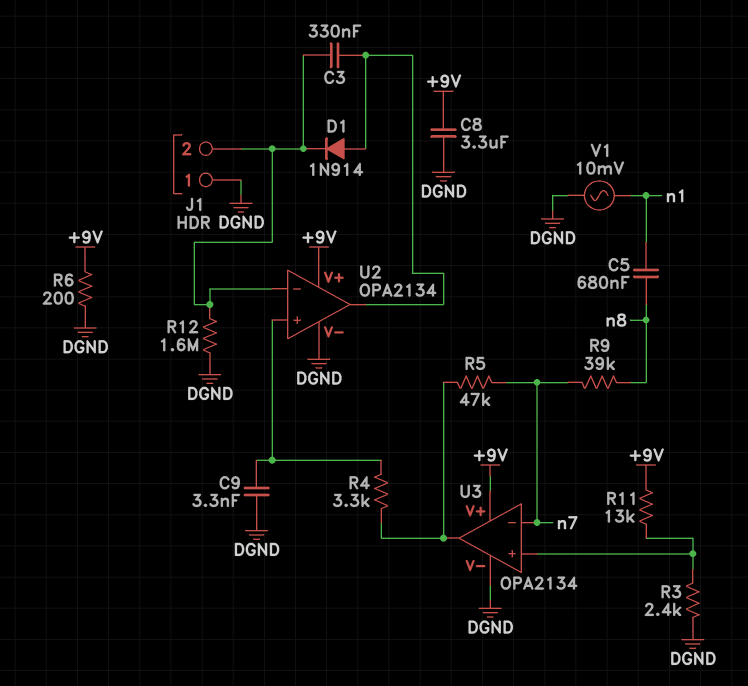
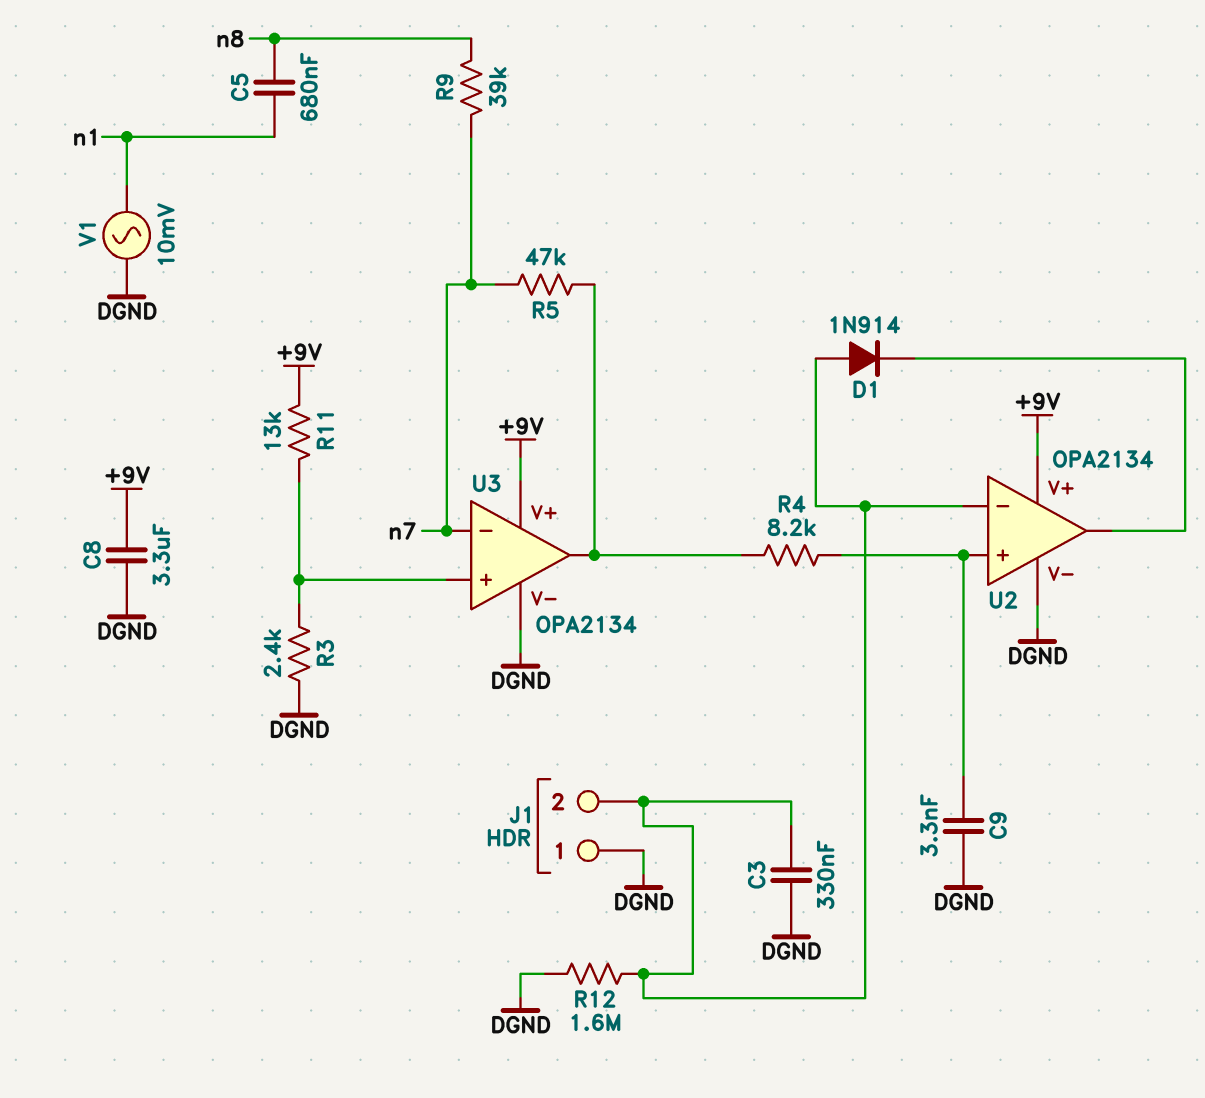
C3: 330nF (J1/2, U2/out) -> 330nF (DGND, J1/2)
D1: diode 1N914 (A U2/out, K J1/2) -> diode 1N914 (A J1/2, K U2/out)
R4: 3.3k (U2/in+, U3/out) -> 8.2k (U2/in+, U3/out)
R6: 200 (+9V, DGND) -> none

